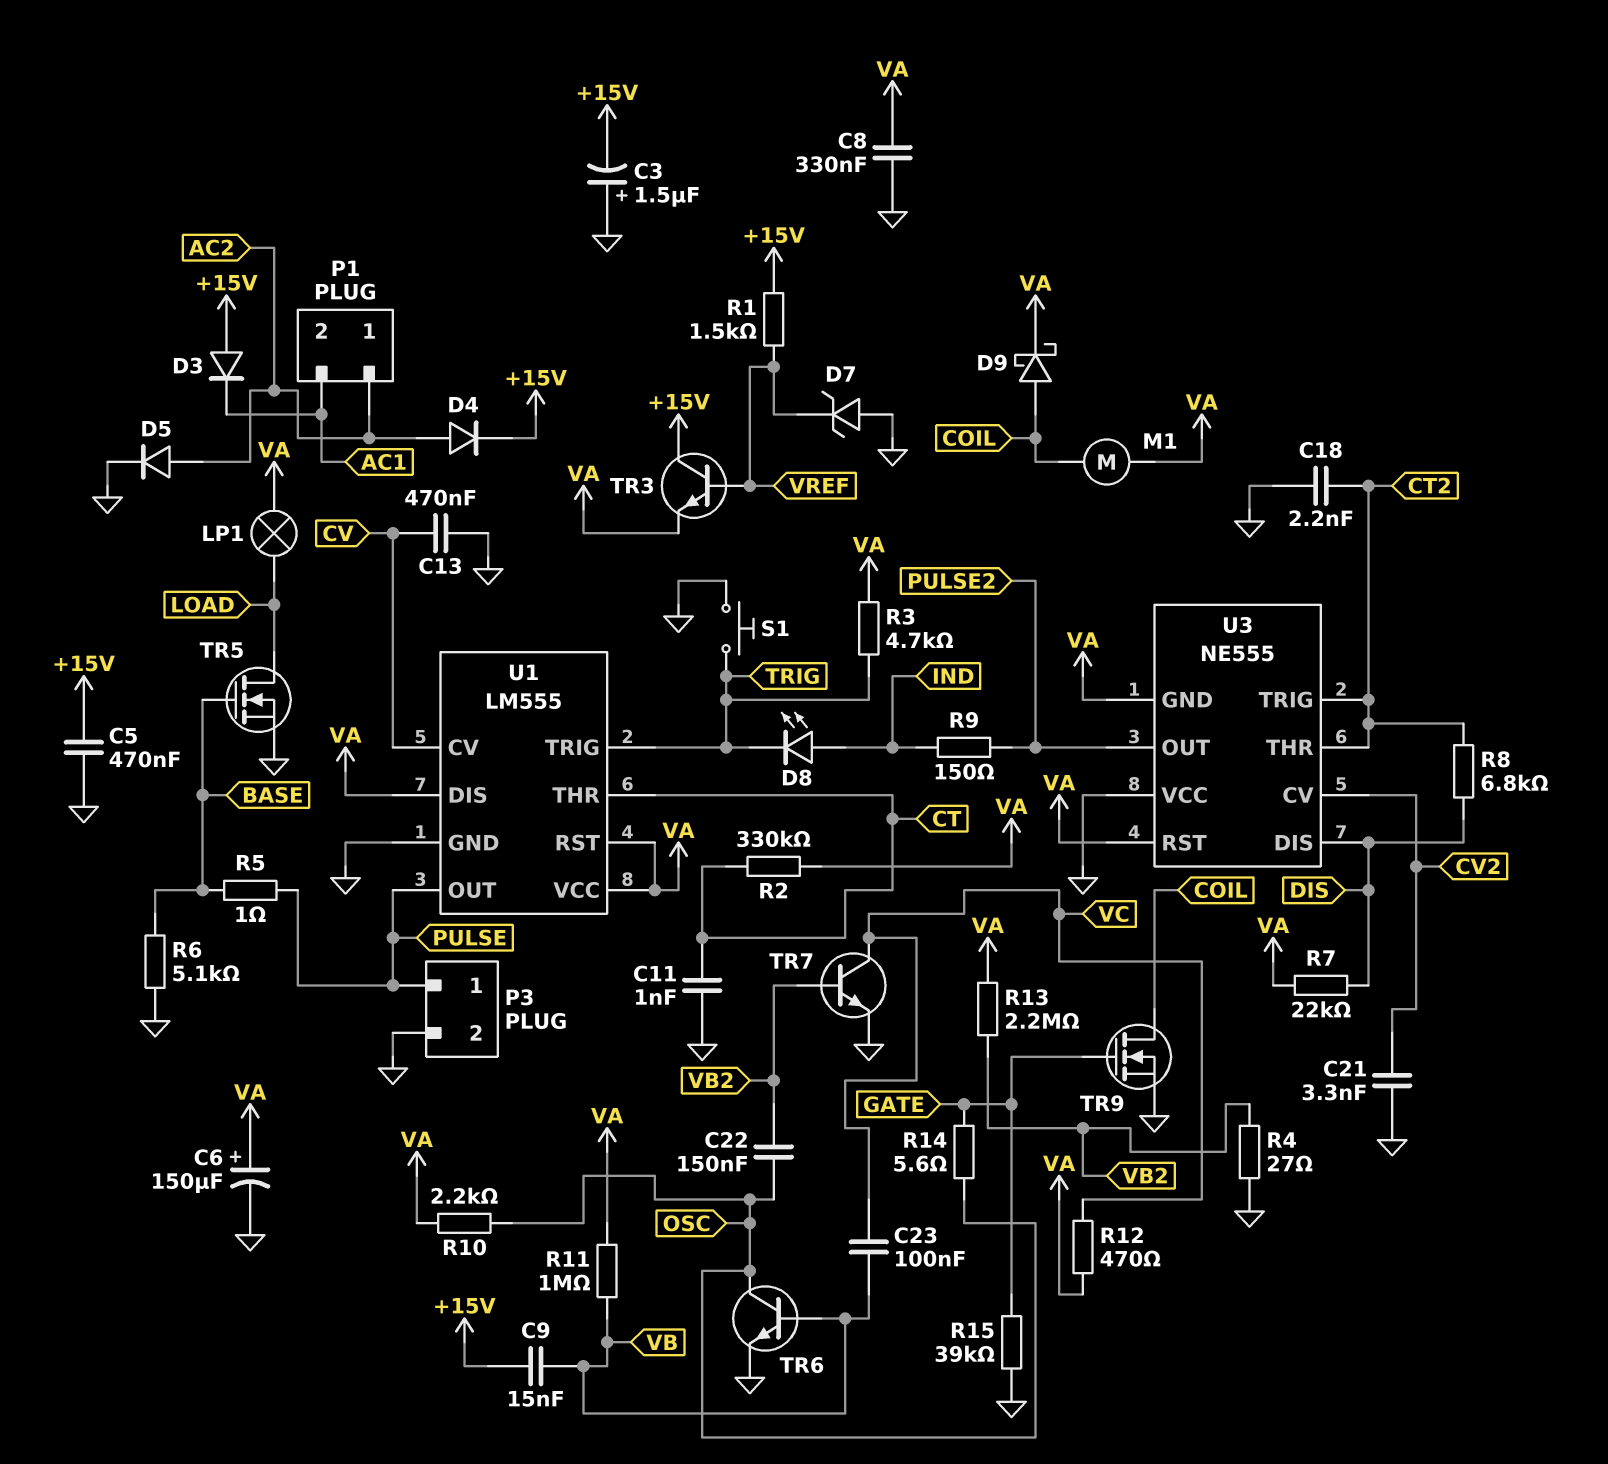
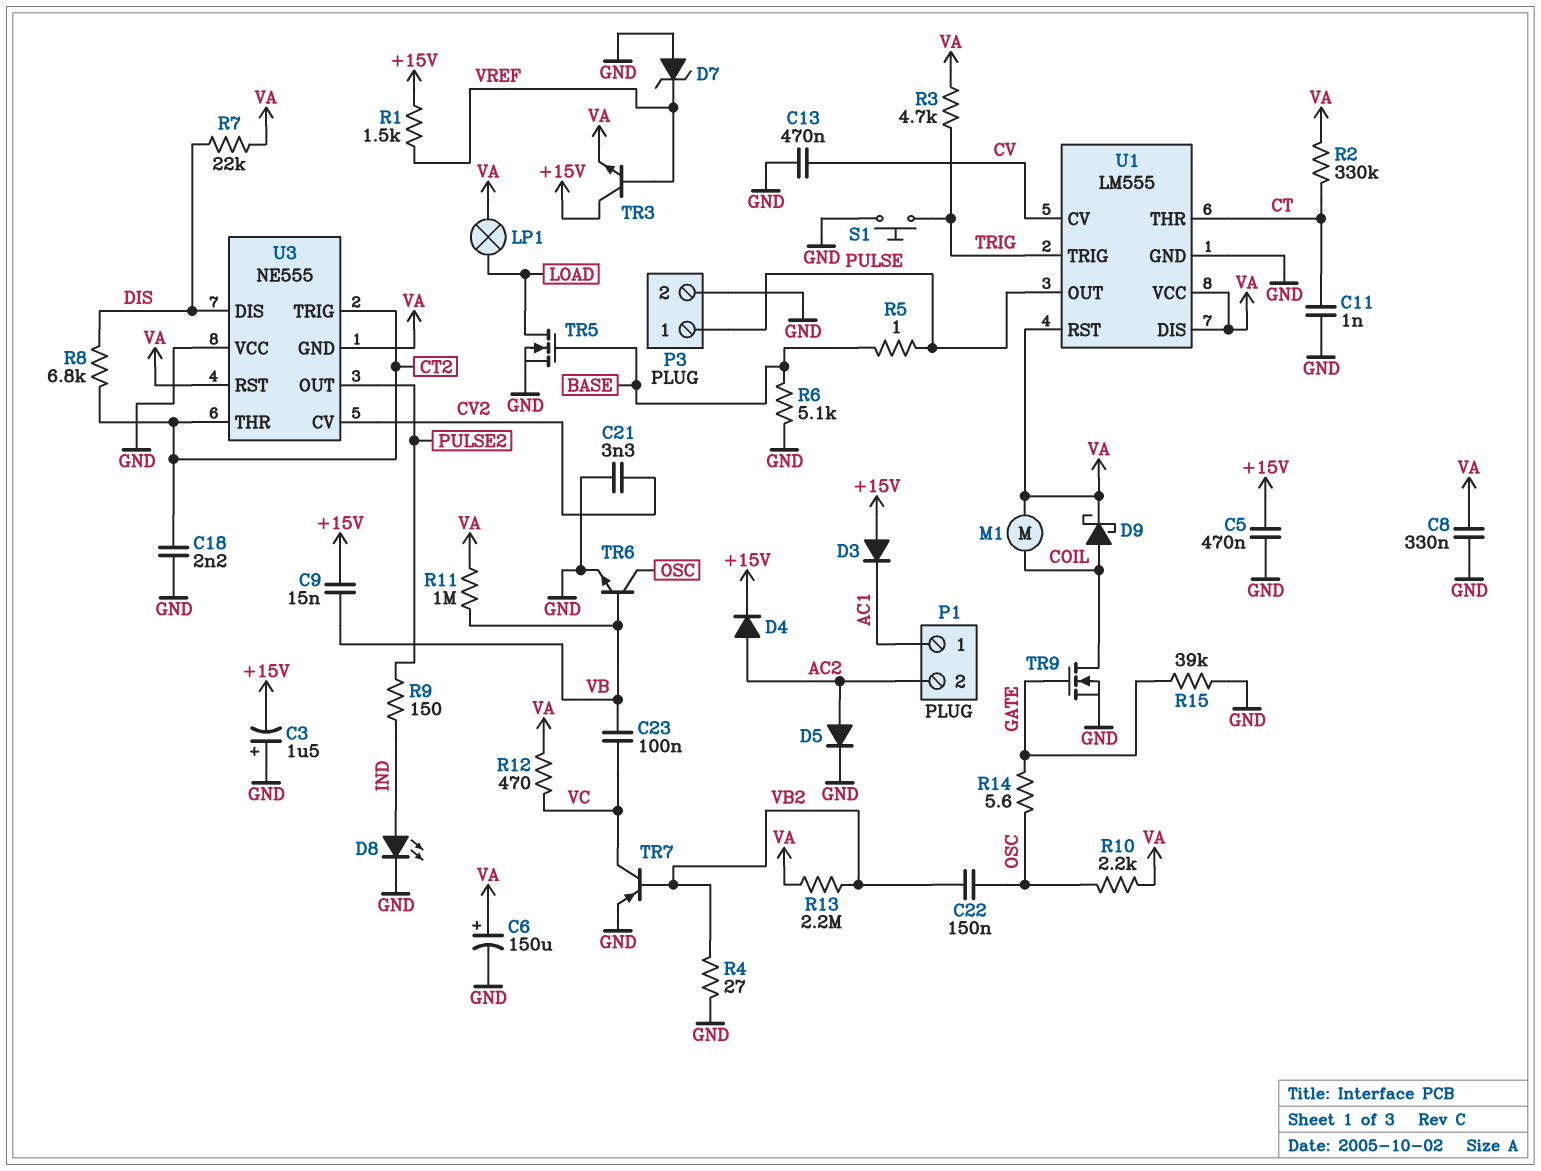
D8: LED (A IND, K TRIG) -> LED (A IND, K GND)
P1 pin 1: AC2 -> AC1
P1 pin 2: AC1 -> AC2
TR7: NPN (B VB2, C VC, E GND) -> PNP (B VB2, C VC, E GND)

